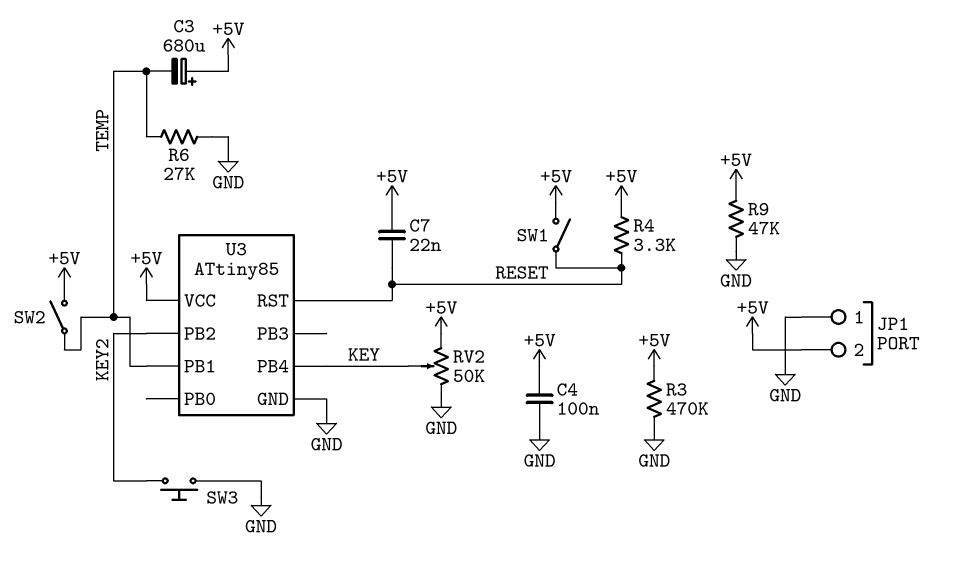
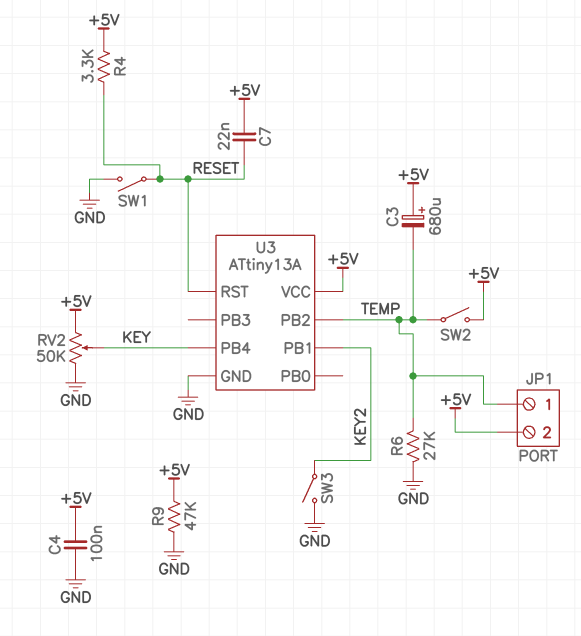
JP1 pin 1: GND -> TEMP
R3: 470k (+5V, GND) -> none
SW1: switch (+5V, RESET) -> switch (GND, RESET)
SW3: button (GND, KEY2) -> switch (GND, KEY2)
U3: ATtiny85 -> ATtiny13A
U3 pin PB1: TEMP -> KEY2
U3 pin PB2: KEY2 -> TEMP

